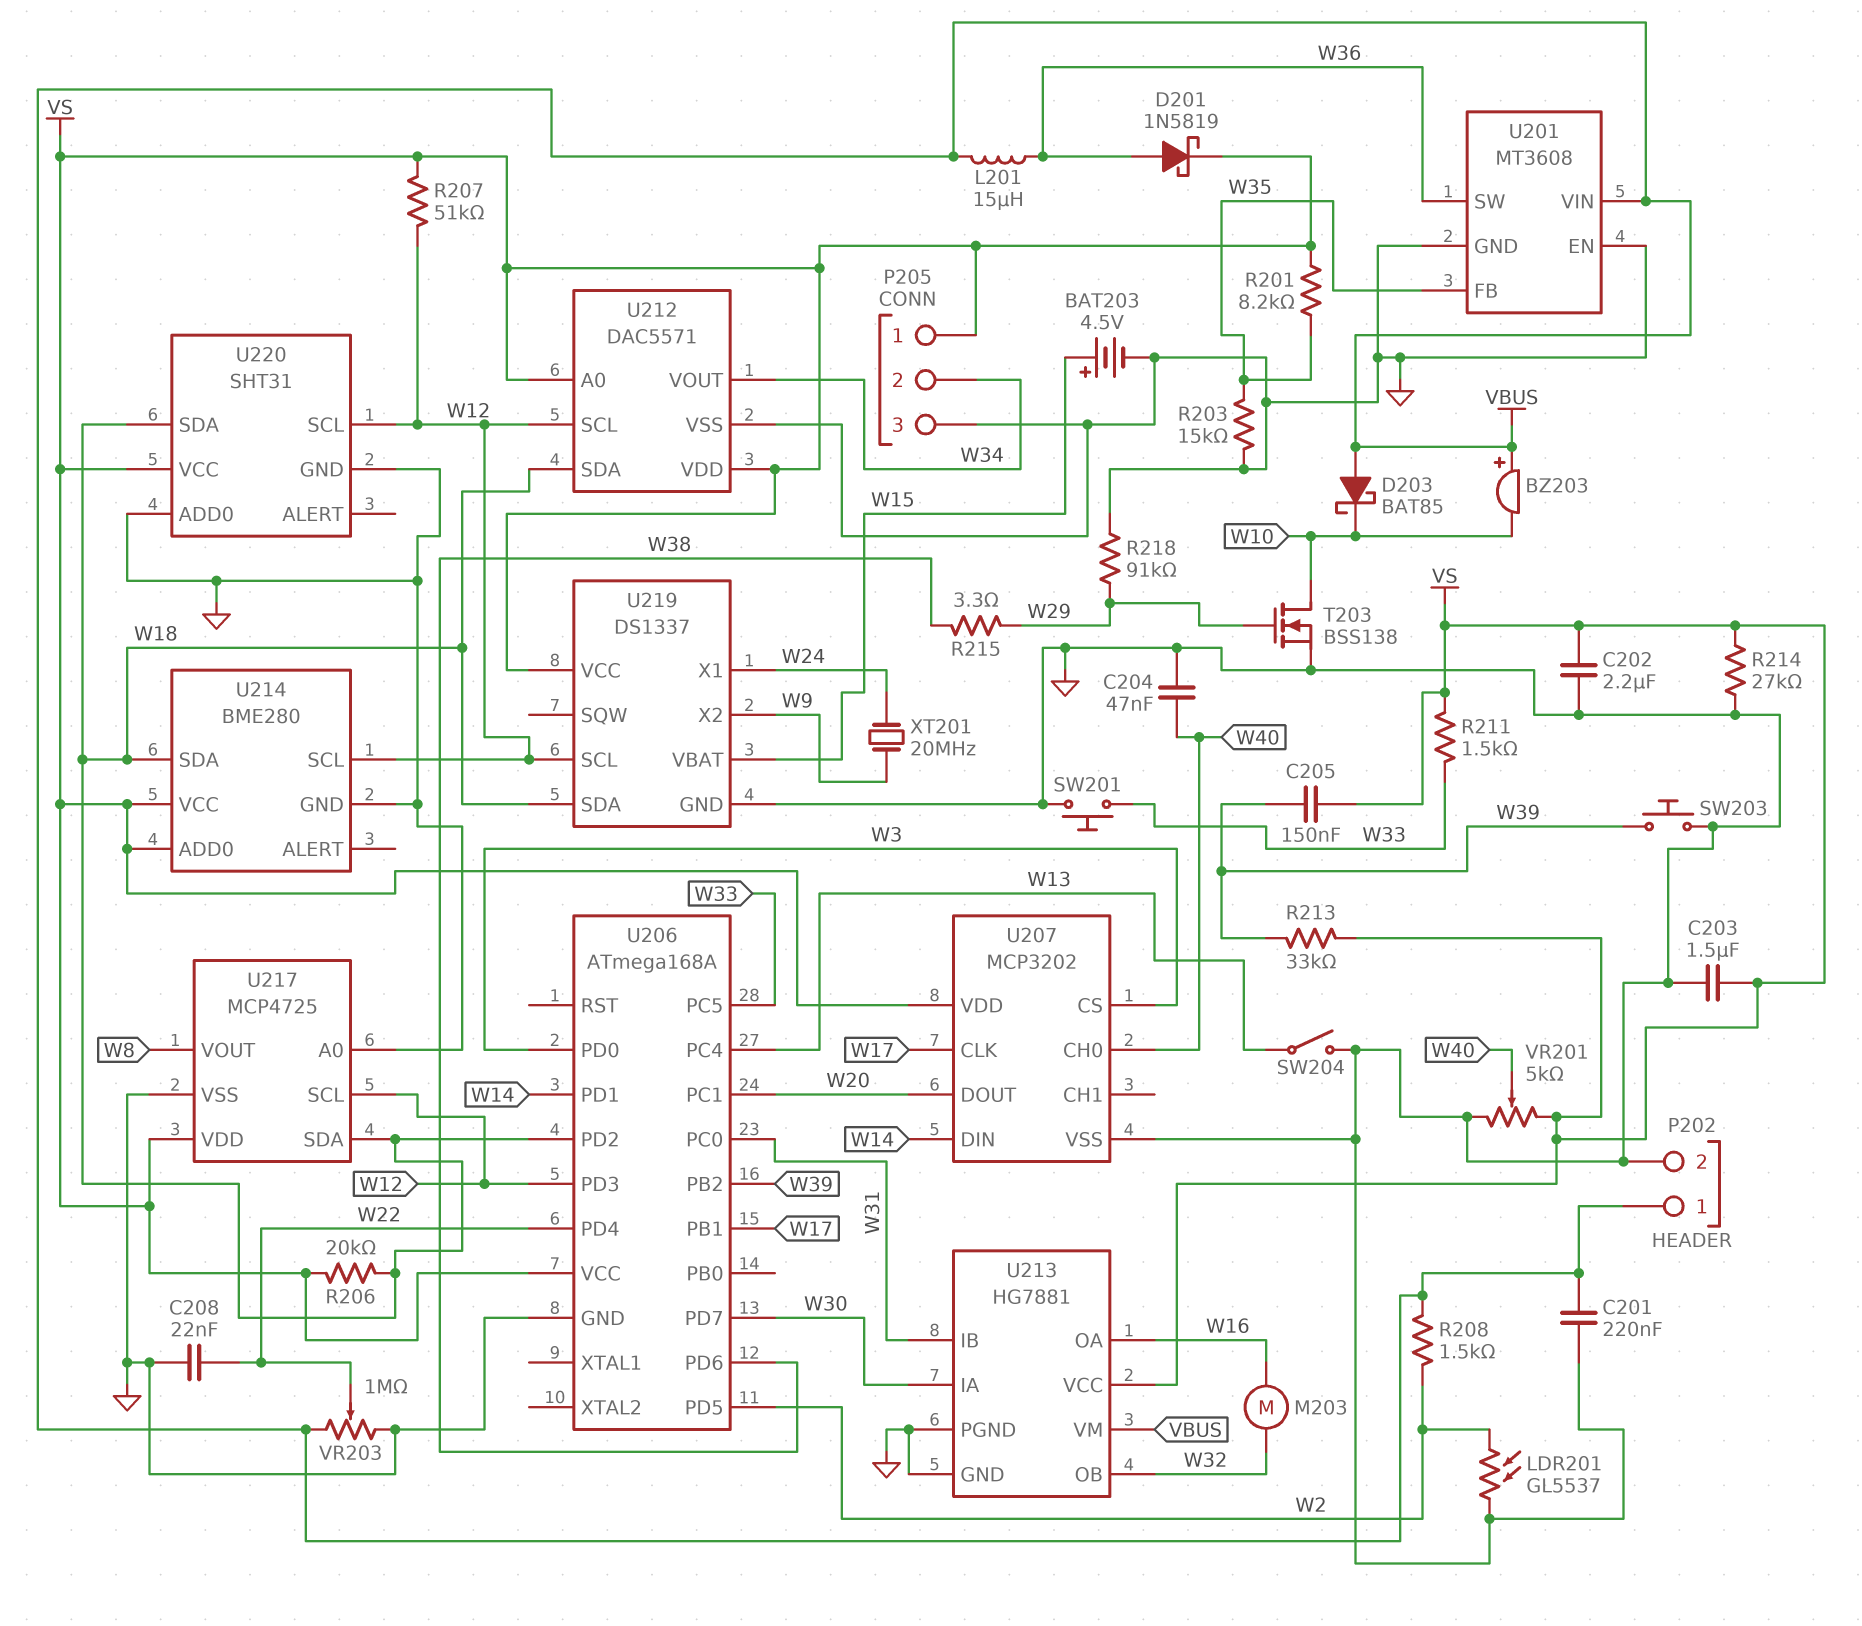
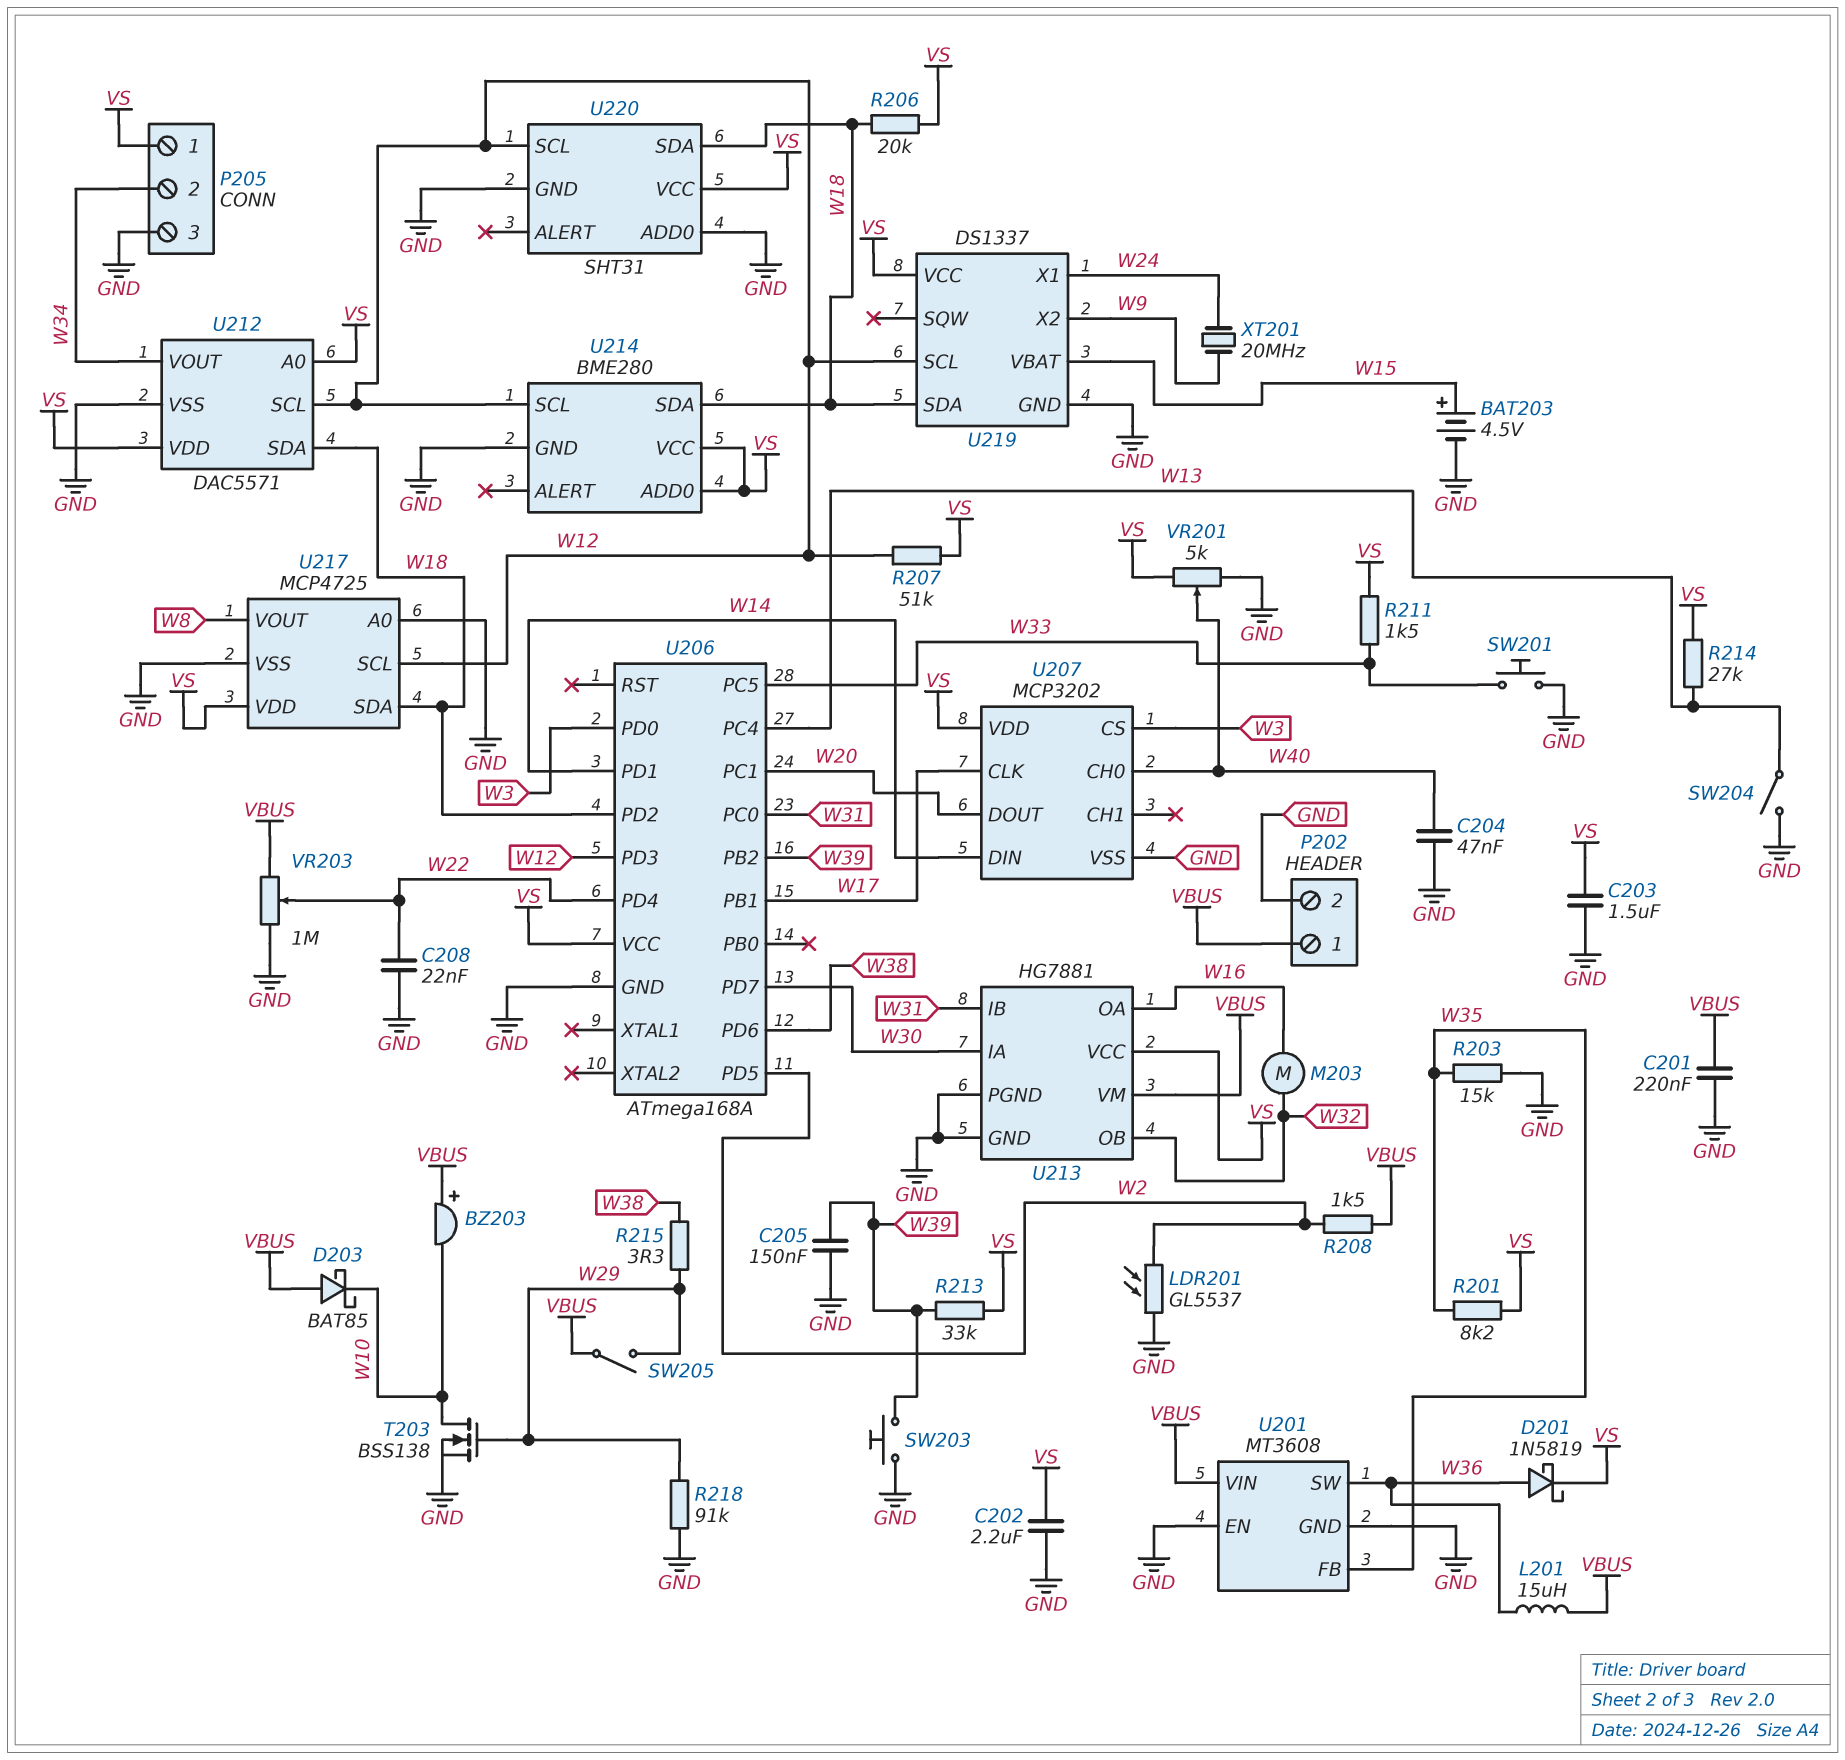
C205: 150nF (VS, W39) -> 150nF (GND, W39)
R214: 27k (GND, VS) -> 27k (VS, W13)
SW205: none -> switch (VBUS, W29)

